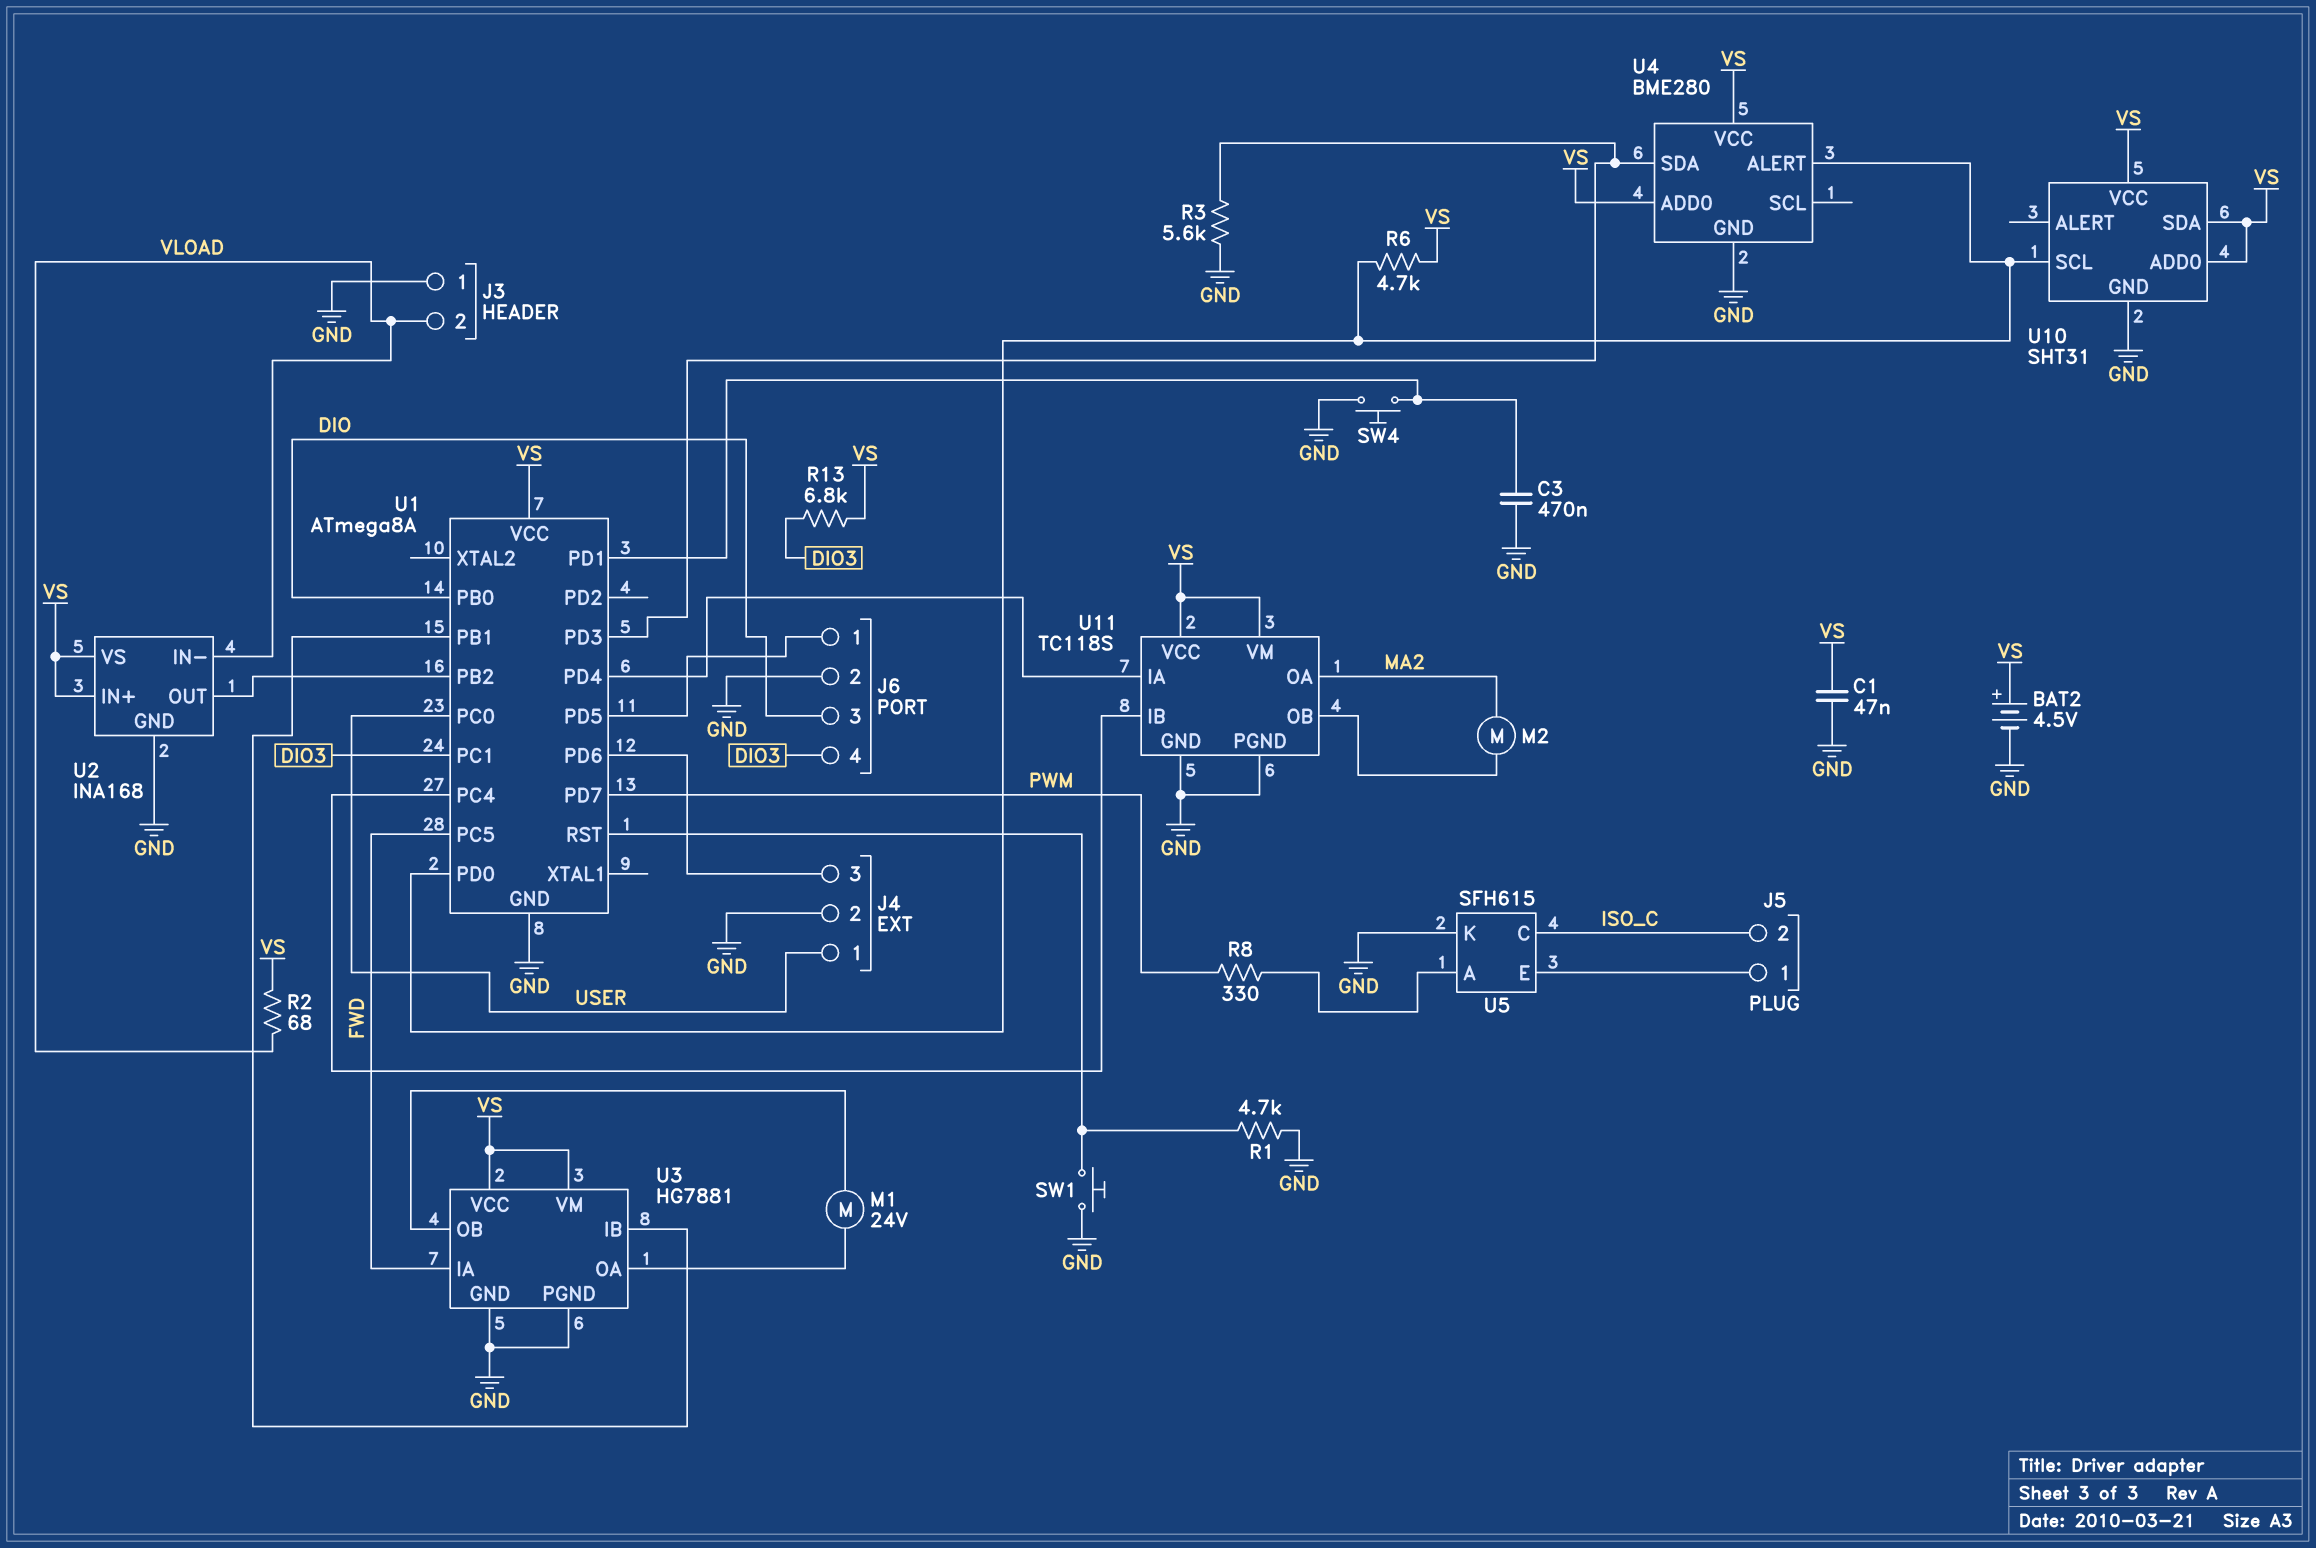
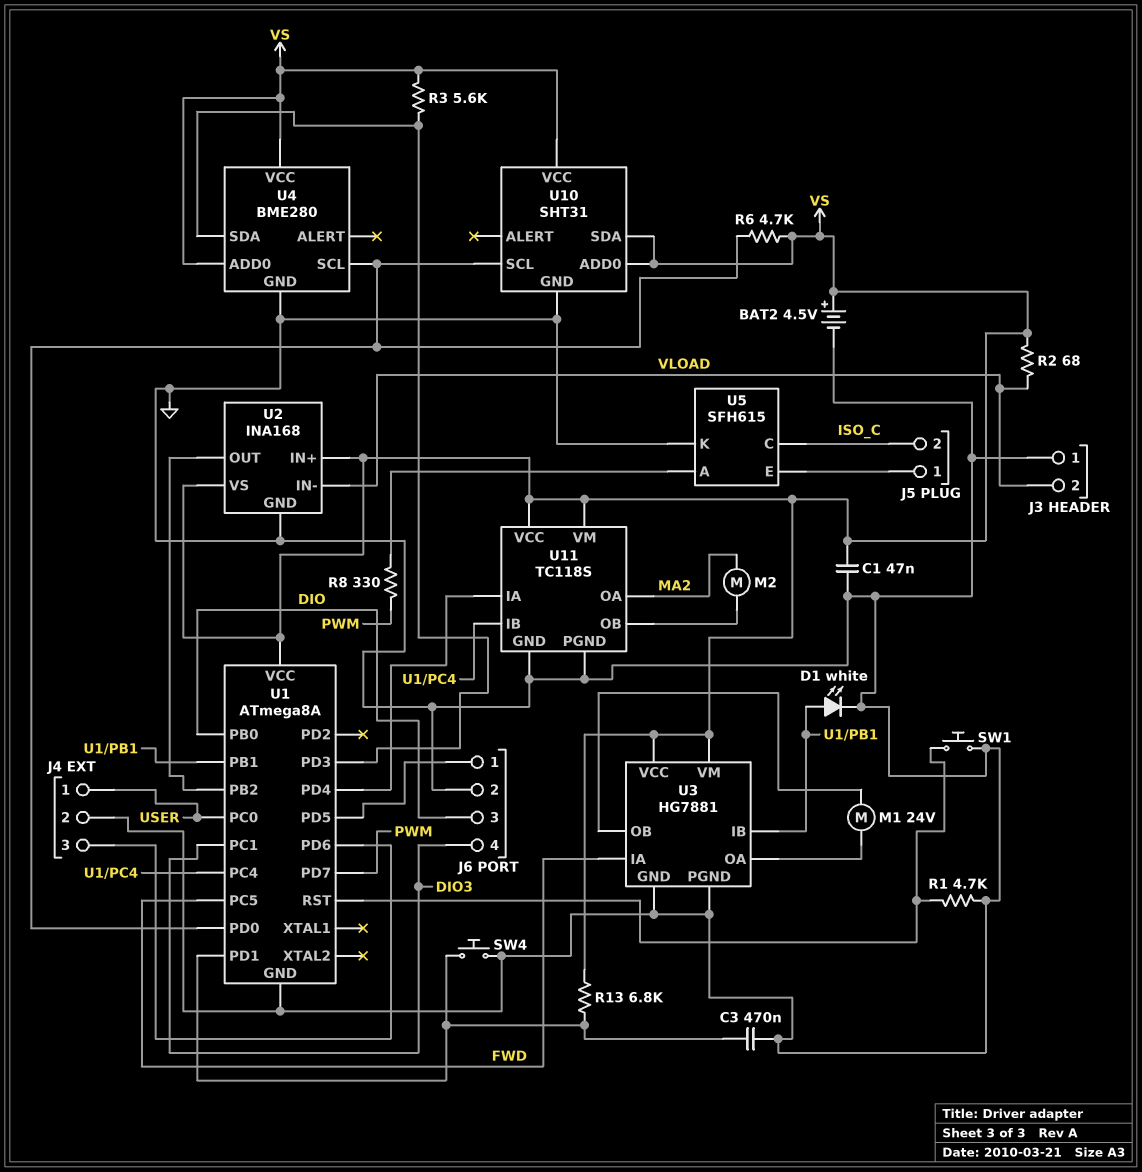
D1: none -> LED white (A U1/PB1, K GND)
R3: 5.6k (GND, U1/PD3) -> 5.6k (U1/PD3, VS)
R13: 6.8k (DIO3, VS) -> 6.8k (U1/PD1, VS)
U4 pin ALERT: U1/PD0 -> none
U4 pin SCL: none -> U1/PD0

